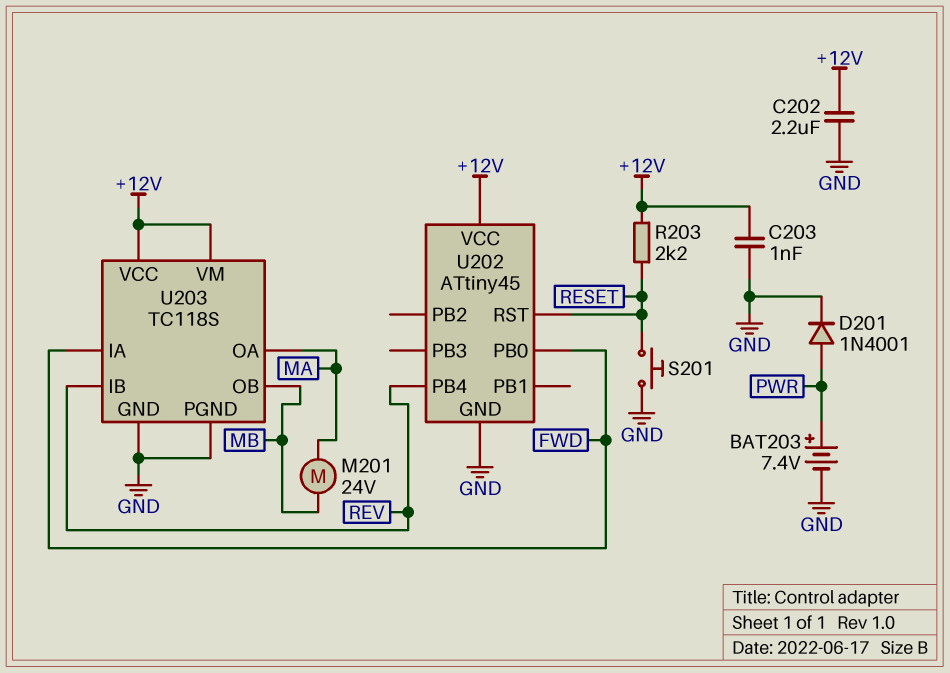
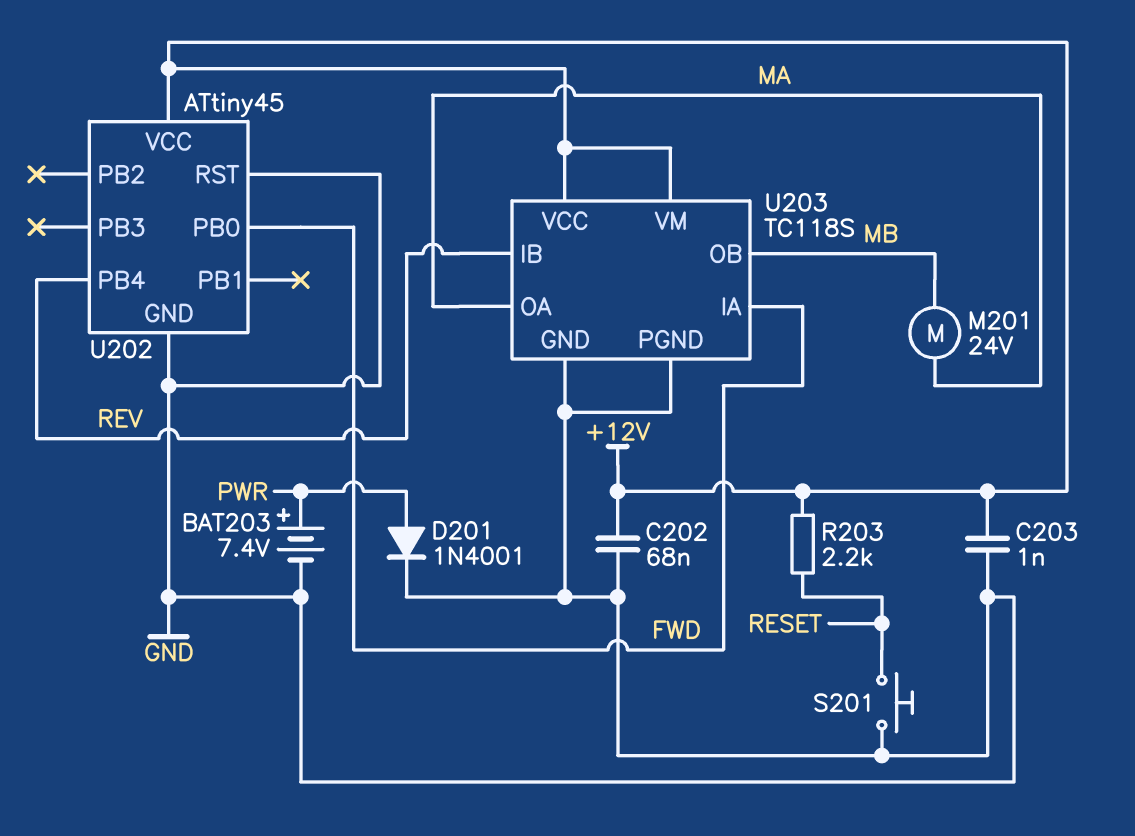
C202: 2.2uF (+12V, GND) -> 68nF (+12V, GND)
U202 pin RST: RESET -> GND

